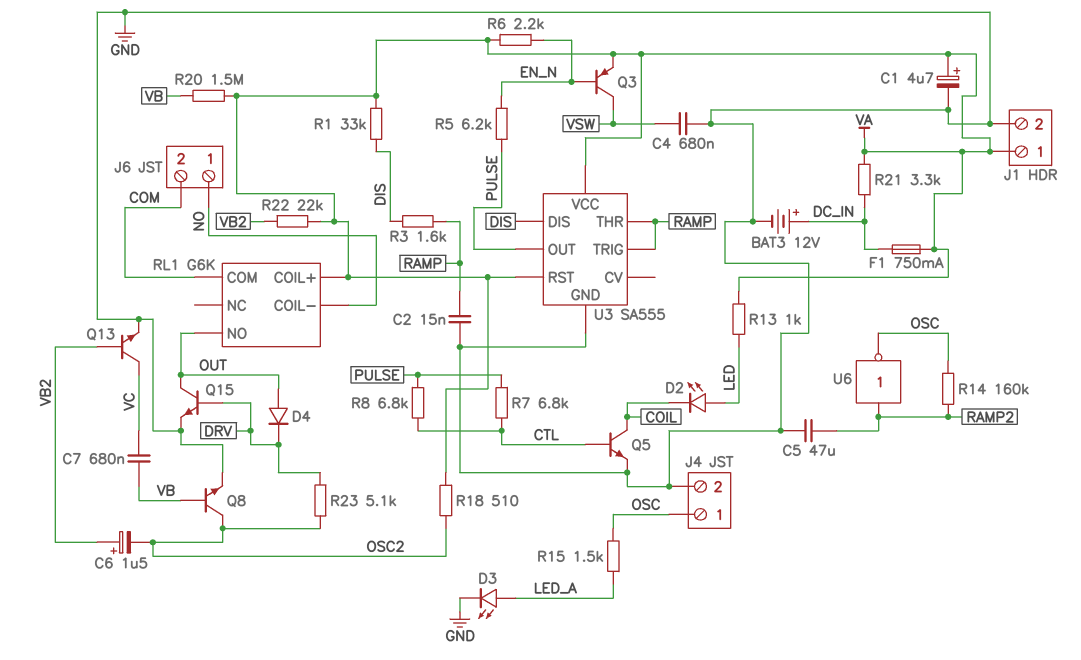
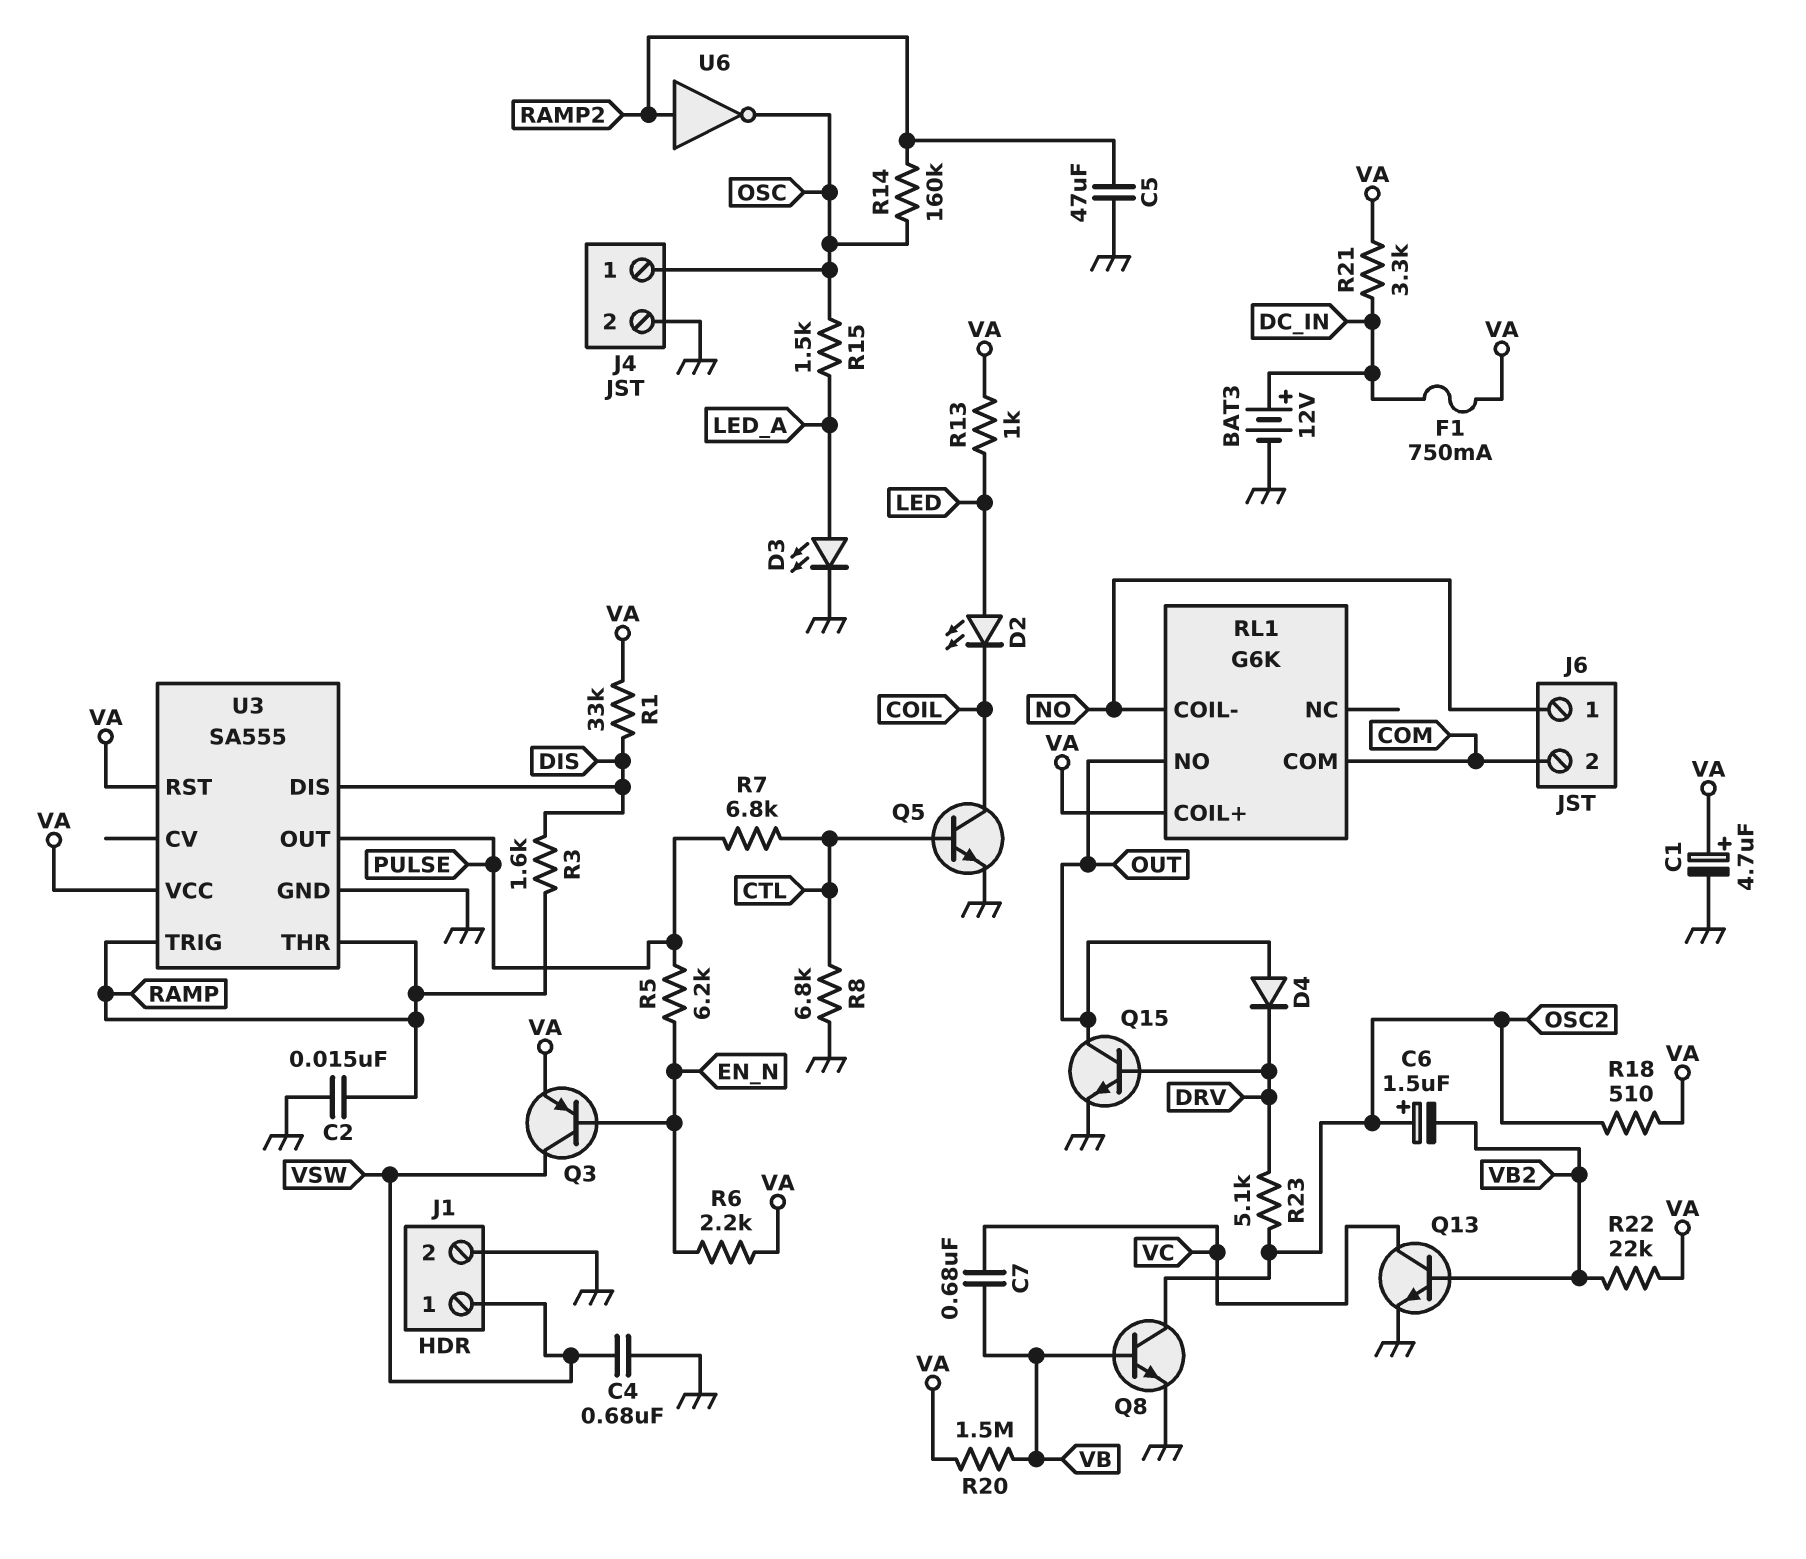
C6: 1.5uF (plus VB2, minus OSC2) -> 1.5uF (plus OSC2, minus VB2)
J1 pin 1: VA -> VSW
R8: 6.8k (CTL, PULSE) -> 6.8k (CTL, GND)

